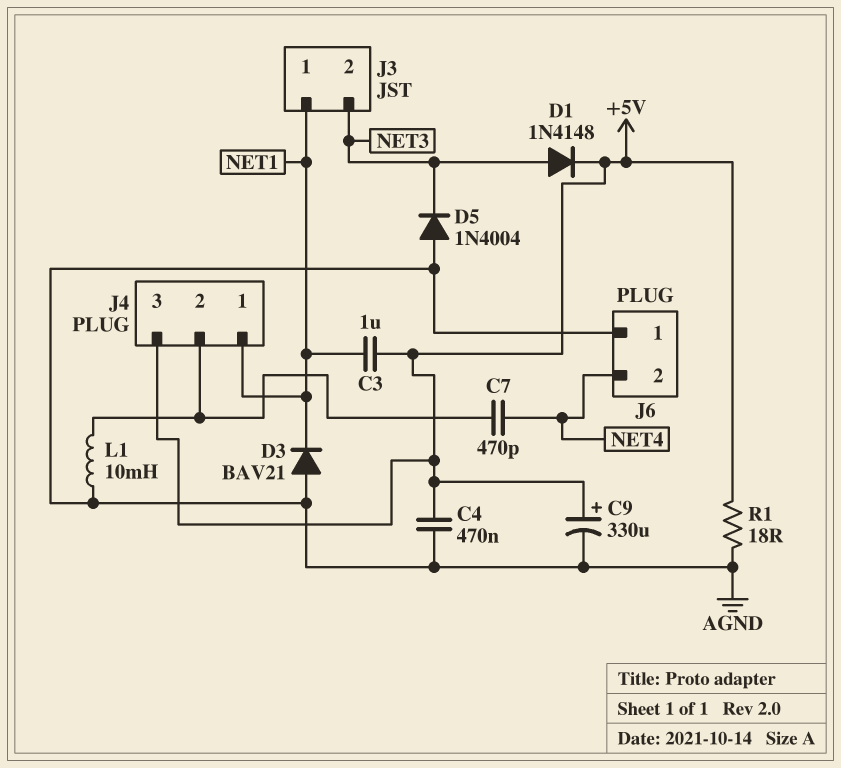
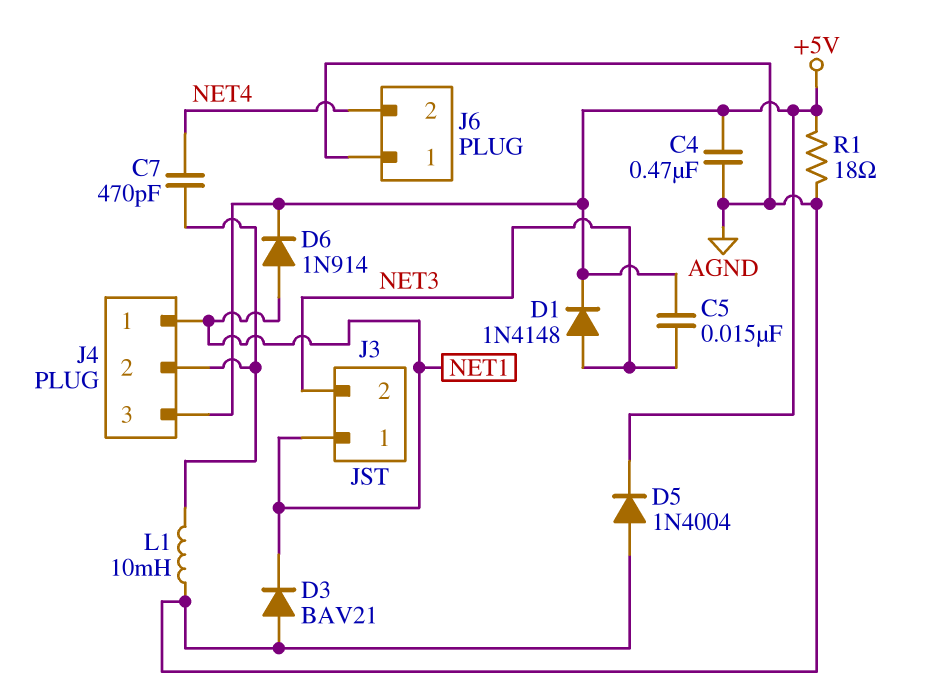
C3: 1uF (+5V, NET1) -> none
C5: none -> 15nF (+5V, NET3)
C9: 330uF (plus +5V, minus AGND) -> none
D5: diode 1N4004 (A AGND, K NET3) -> diode 1N4004 (A AGND, K +5V)
D6: none -> diode 1N914 (A NET1, K +5V)

